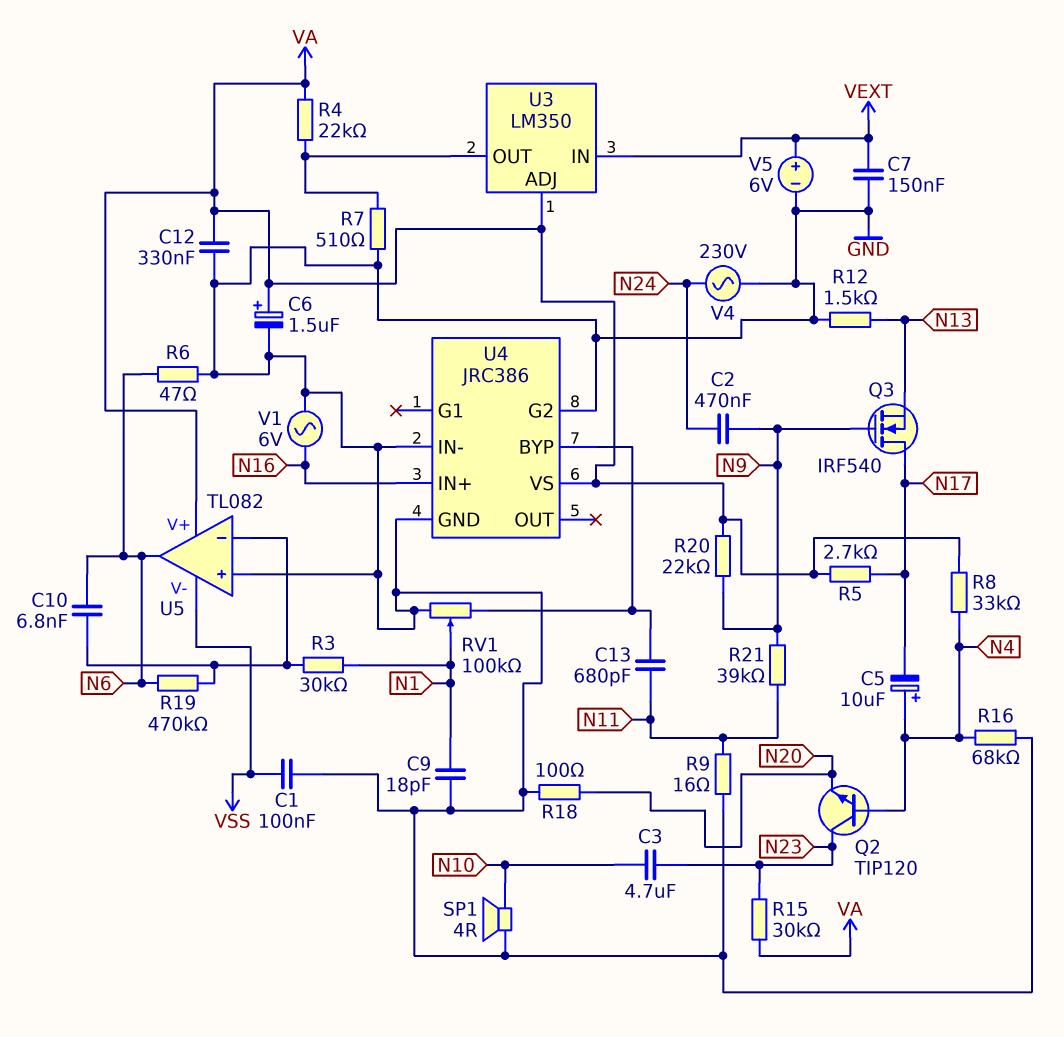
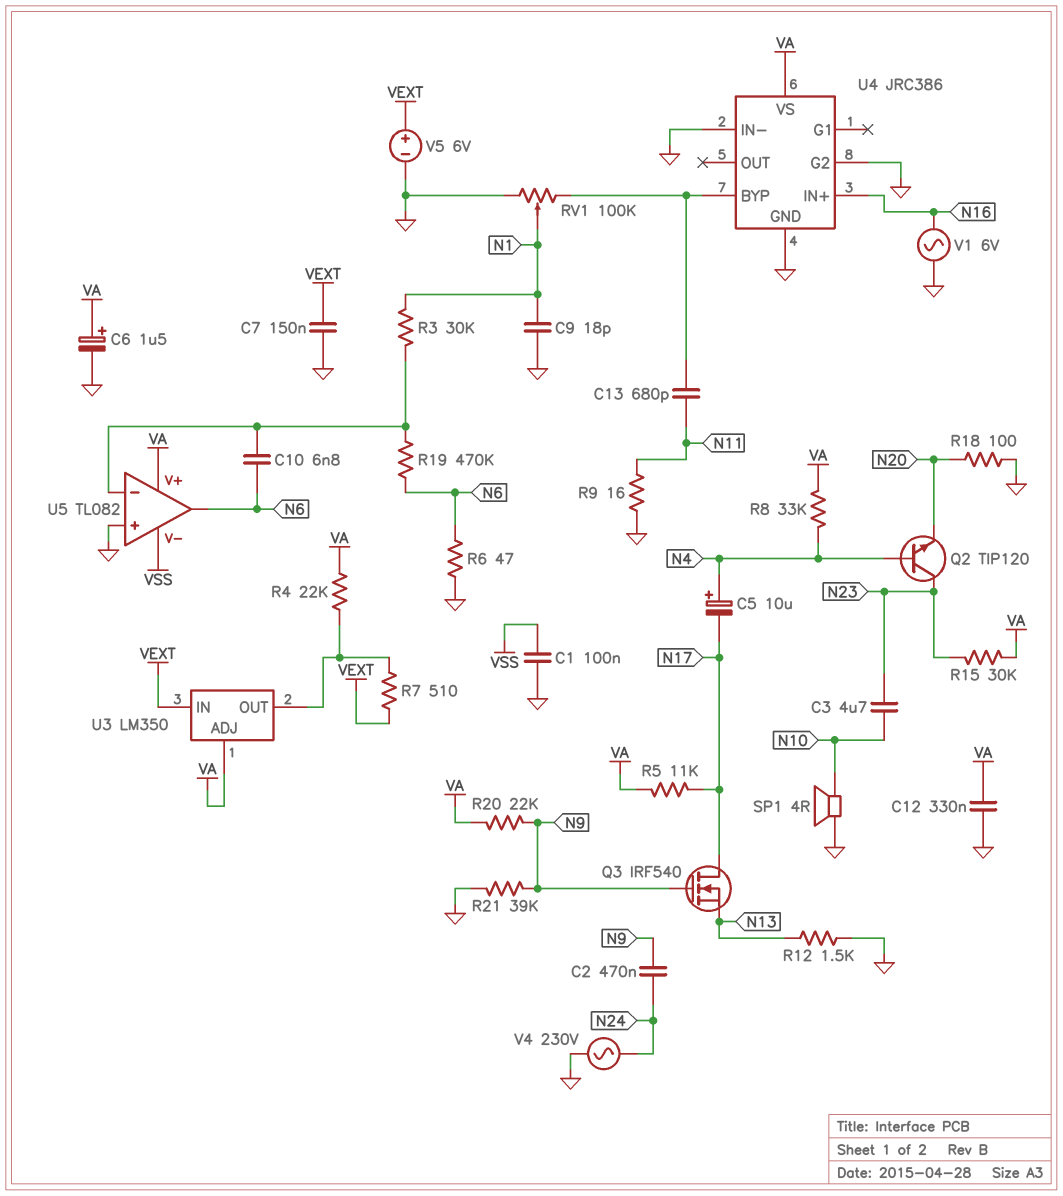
R5: 2.7k (N17, VA) -> 11k (N17, VA)
R7: 510 (GND, U3/OUT) -> 510 (U3/OUT, VEXT)
R16: 68k (GND, N4) -> none
R21: 39k (N9, N11) -> 39k (GND, N9)

